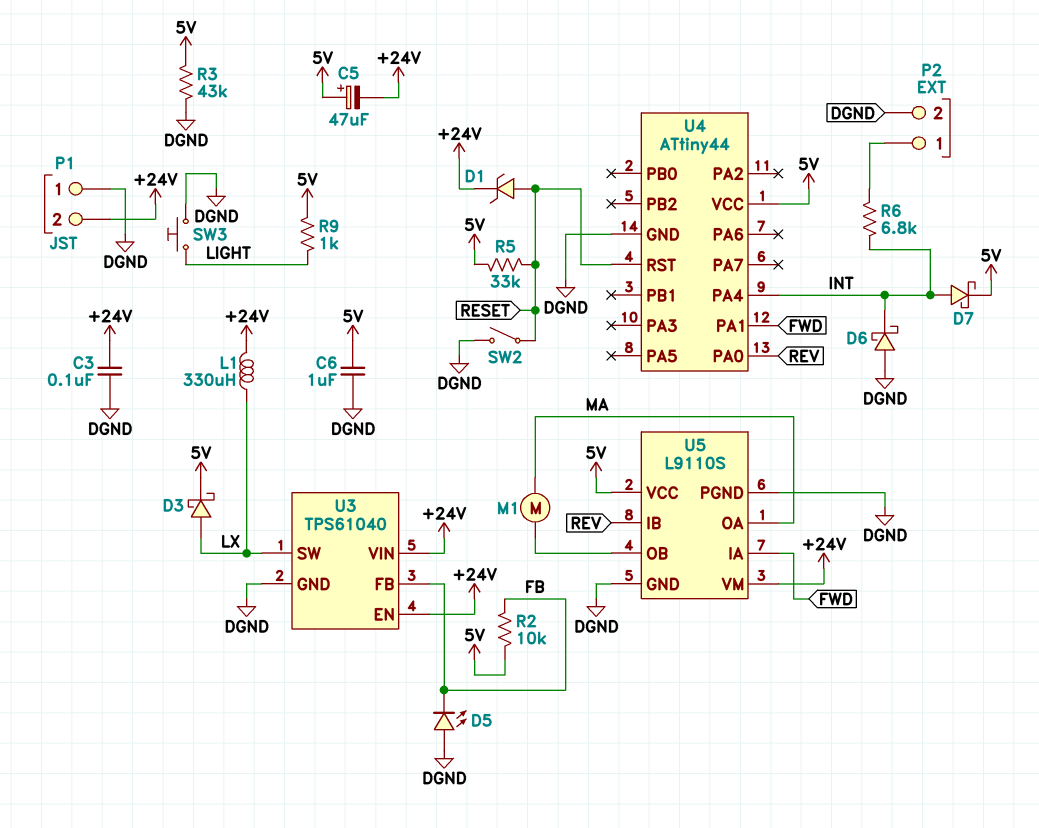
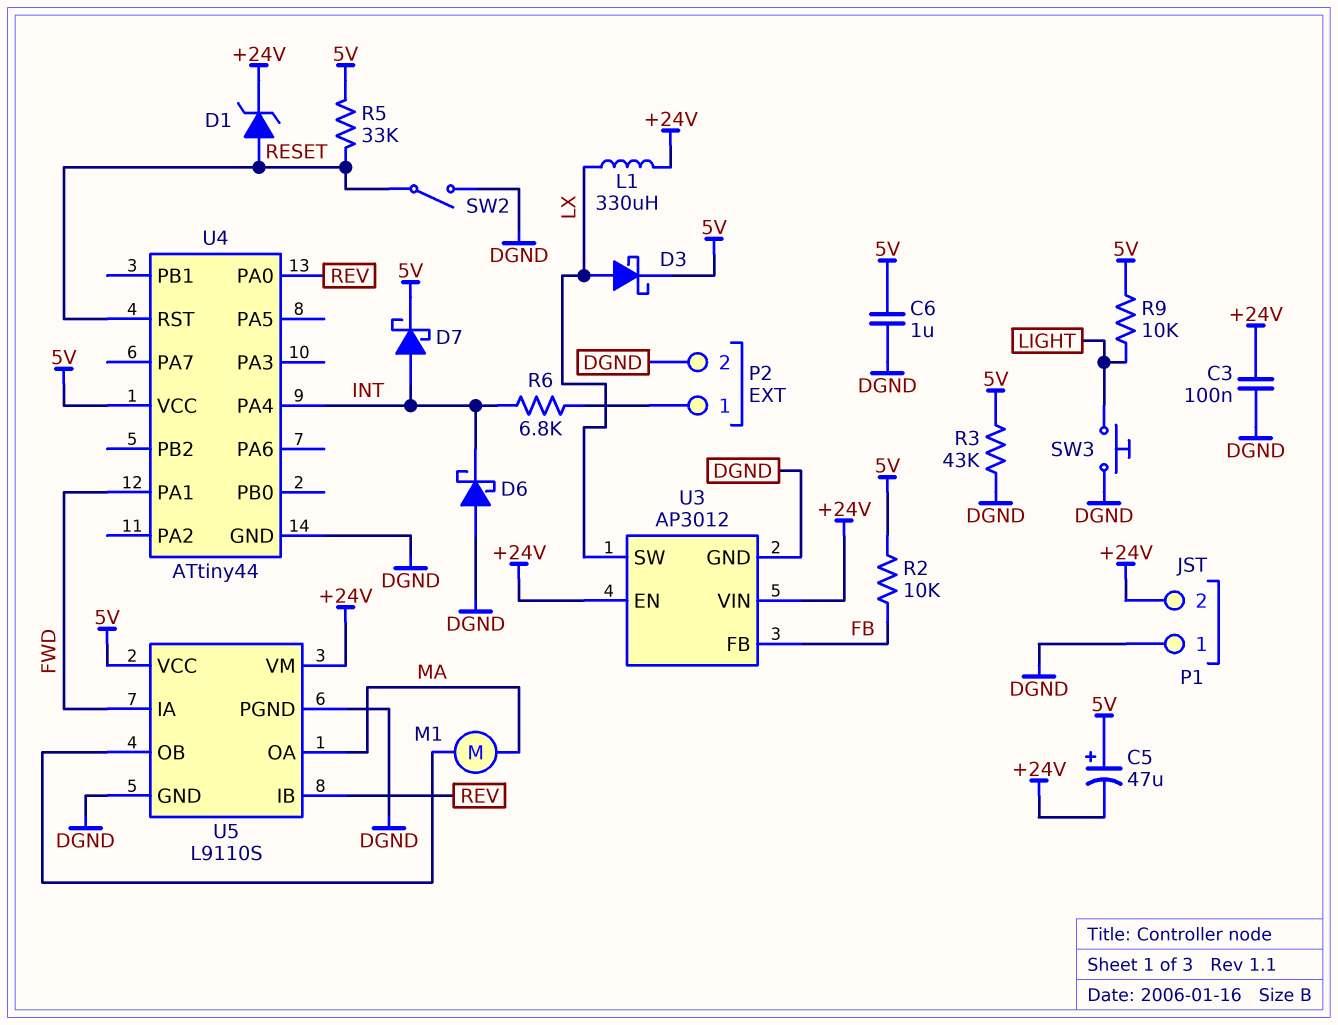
D5: LED (A DGND, K FB) -> none
R9: 1k (5V, LIGHT) -> 10k (5V, LIGHT)
U3: TPS61040 -> AP3012

